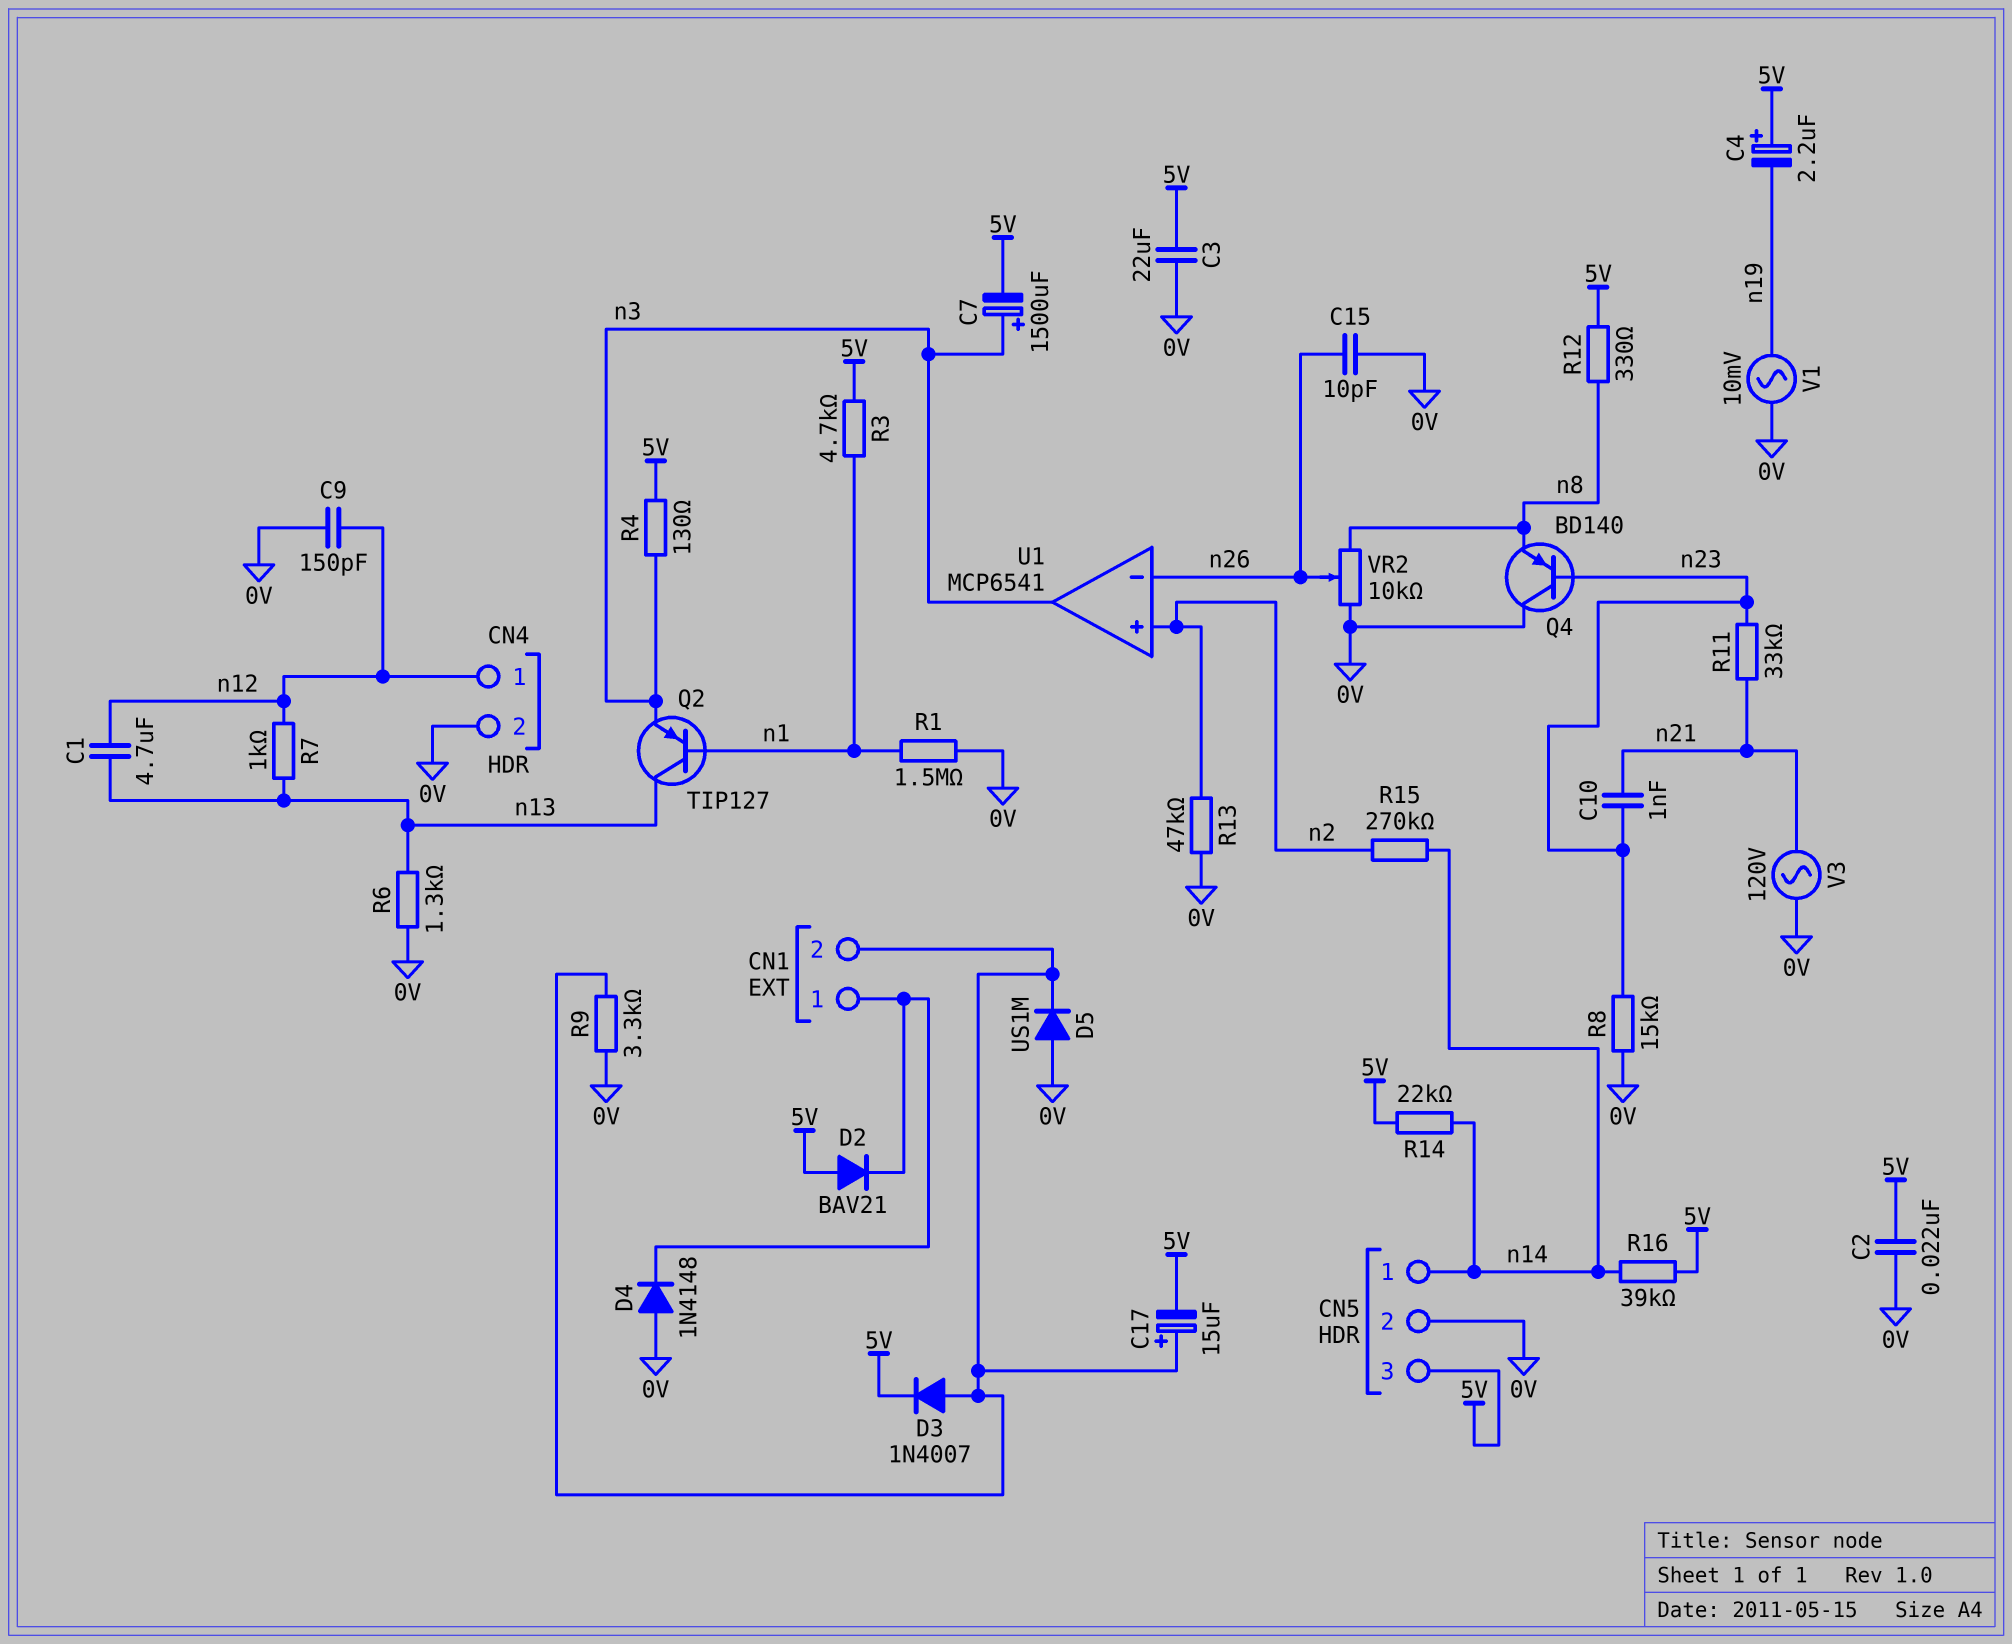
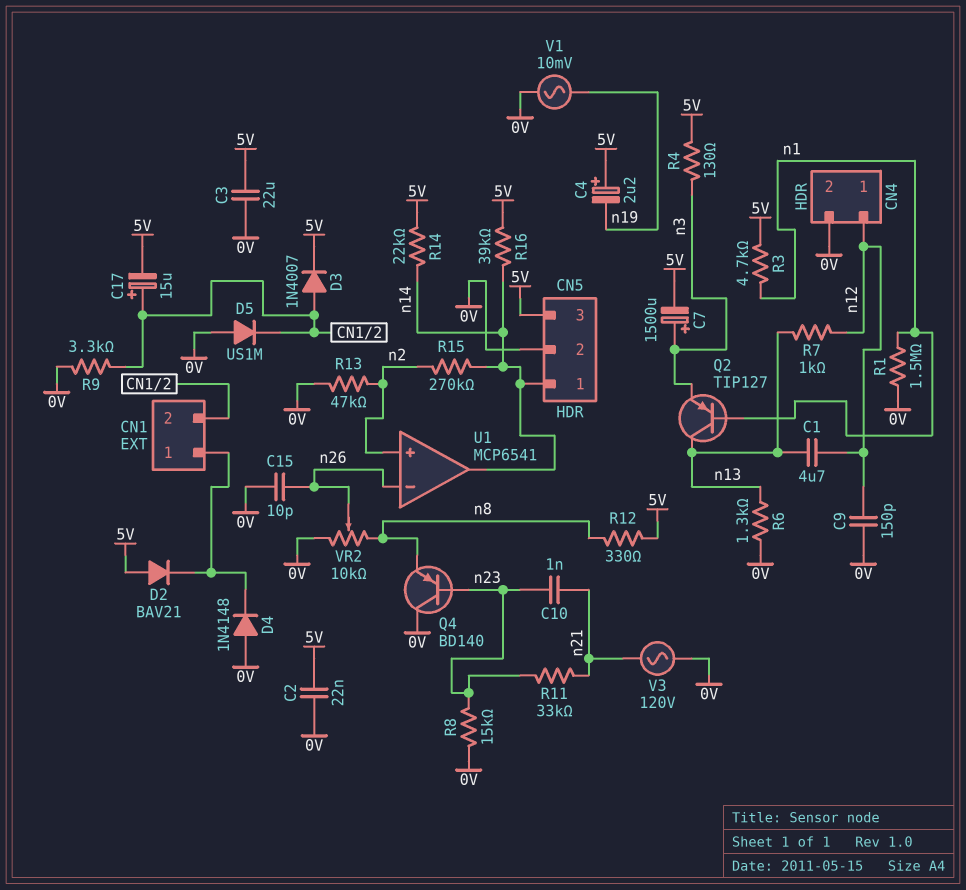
U1 pin out: n3 -> n14

